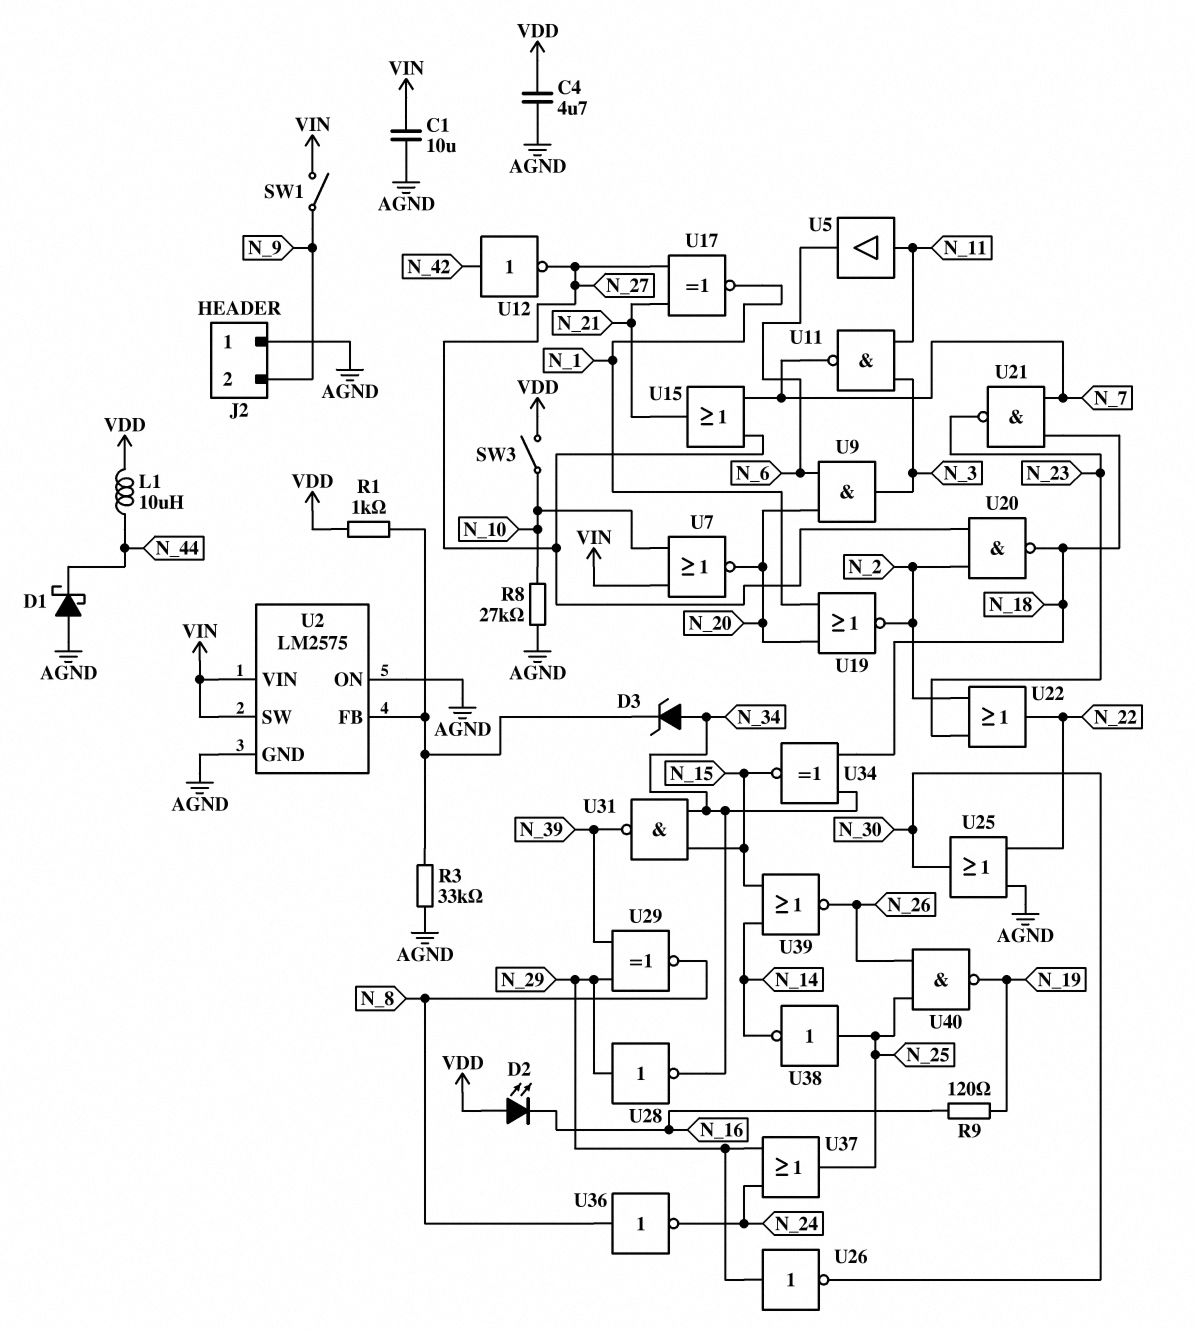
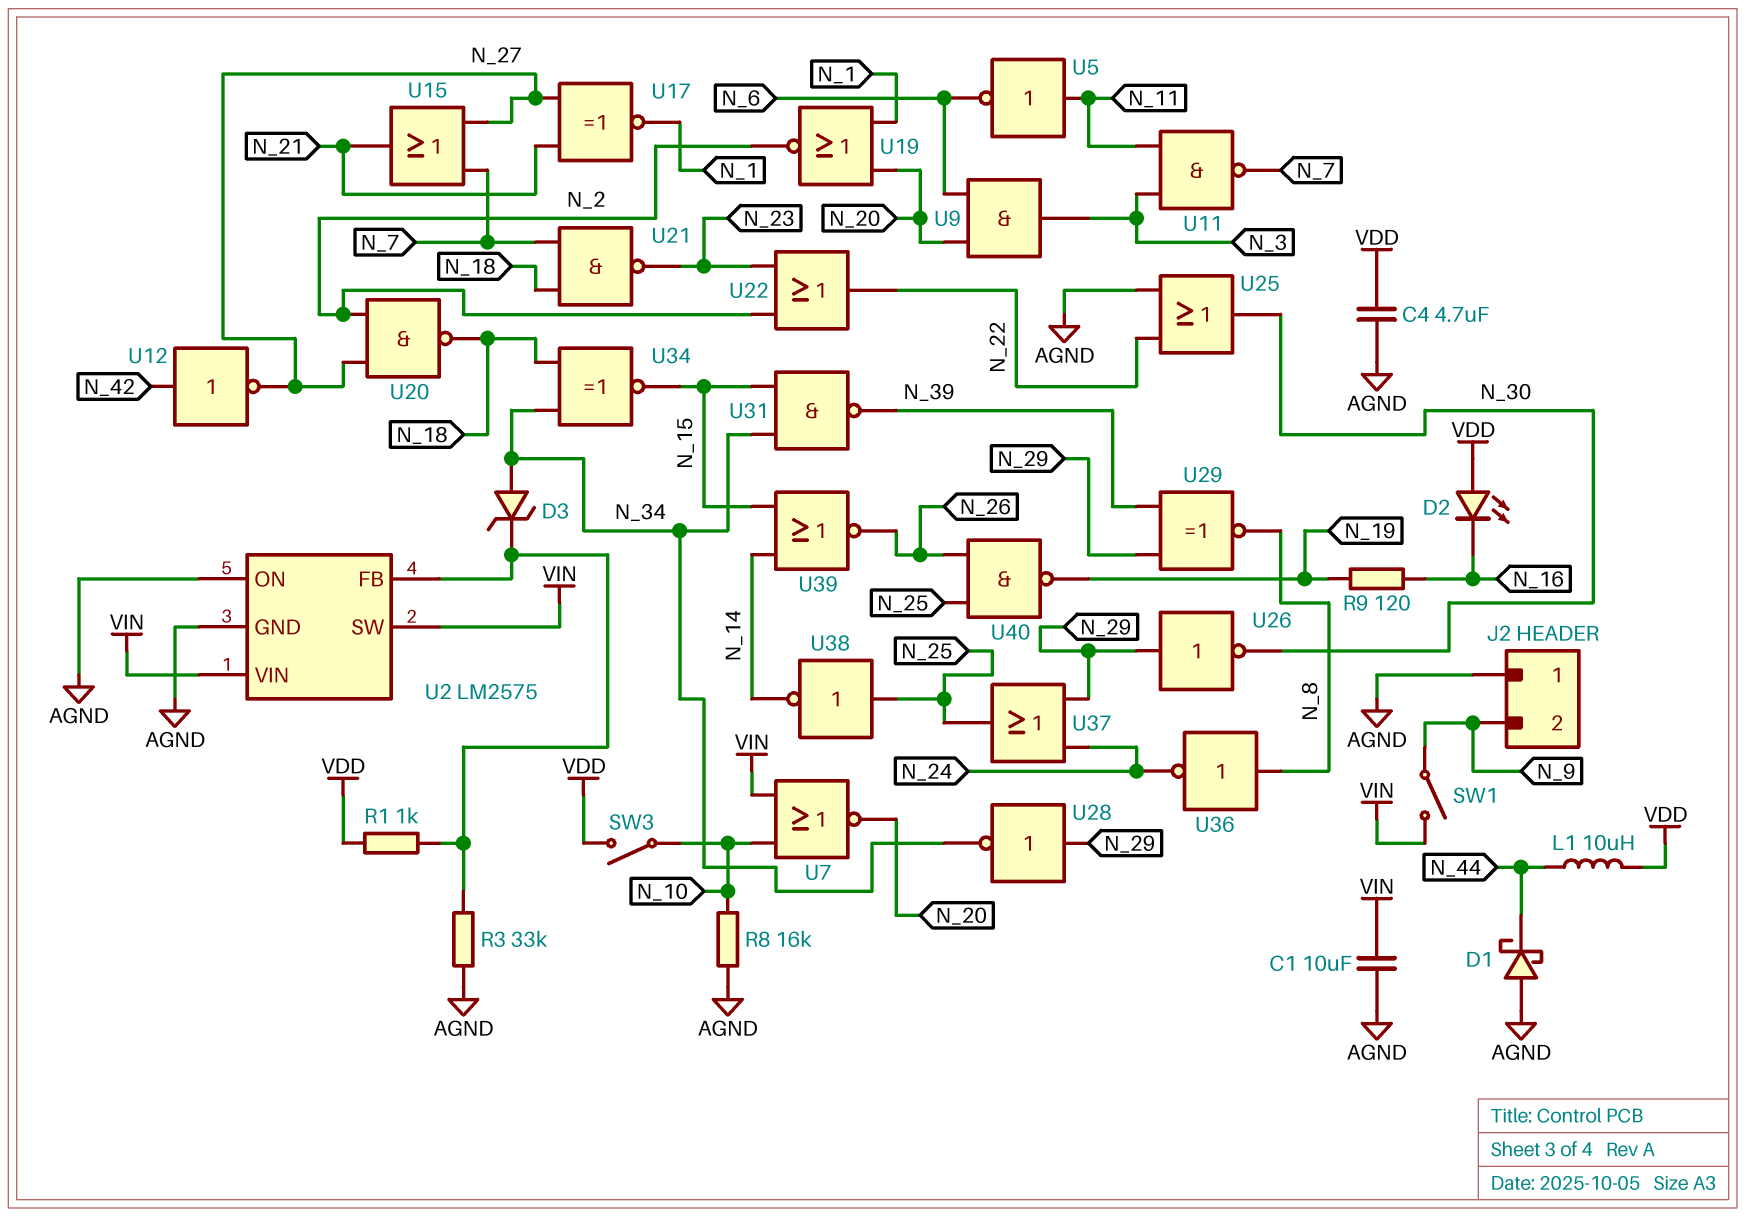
R8: 27k (AGND, N_10) -> 16k (AGND, N_10)
U5: buffer (in N_11, out N_6) -> NOT (in N_11, out N_6)

